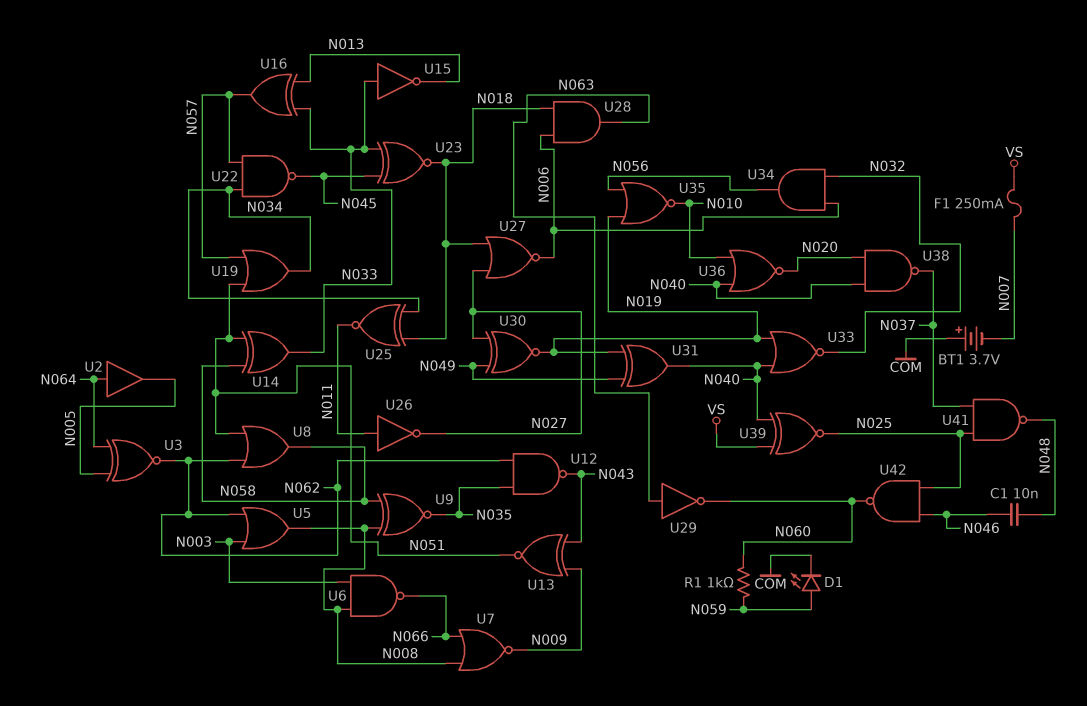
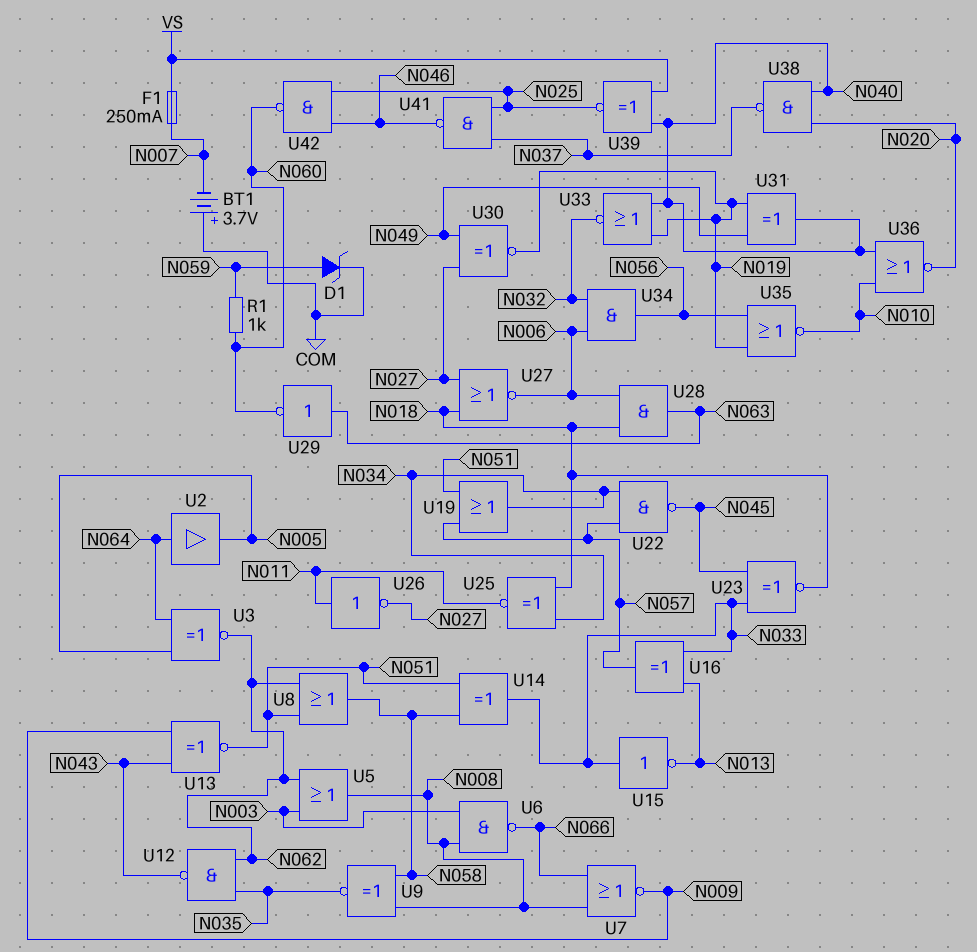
C1: 10nF (N046, N048) -> none
D1: LED (A N059, K COM) -> zener (A N059, K COM)
U41: NAND (in N025, in N037, out N048) -> NAND (in N025, in N037, out N046)

